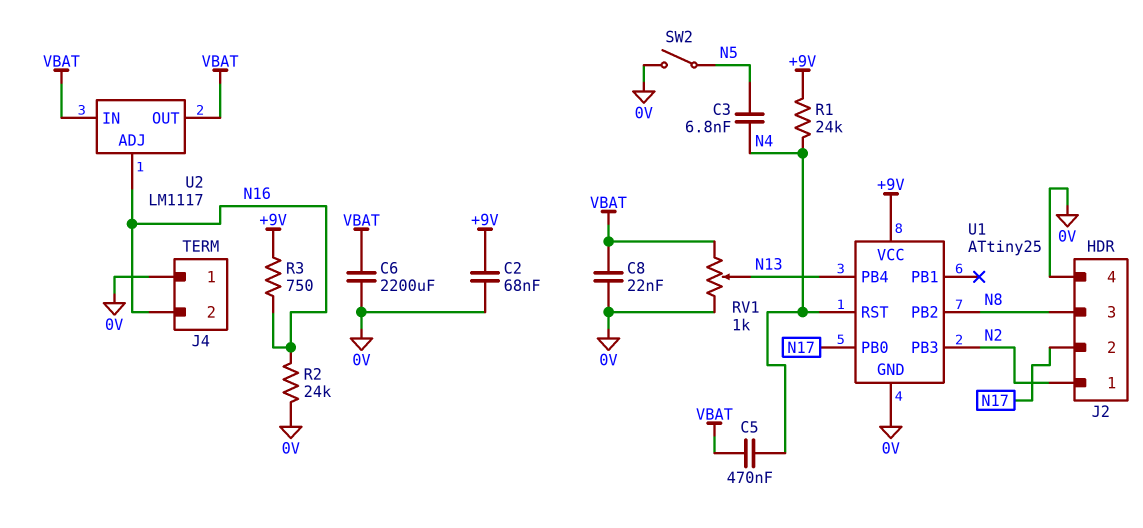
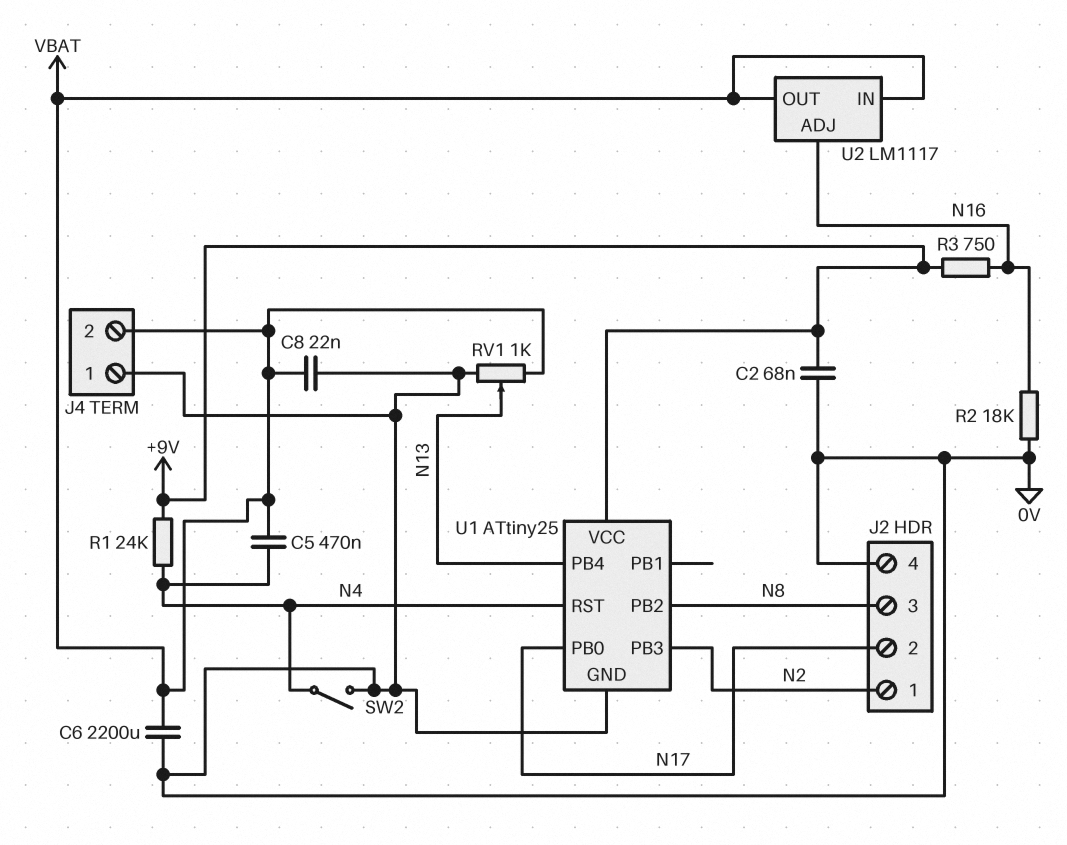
C3: 6.8nF (N4, N5) -> none
J4 pin 2: N16 -> VBAT
R2: 24k (0V, N16) -> 18k (0V, N16)
SW2: switch (0V, N5) -> switch (0V, N4)

